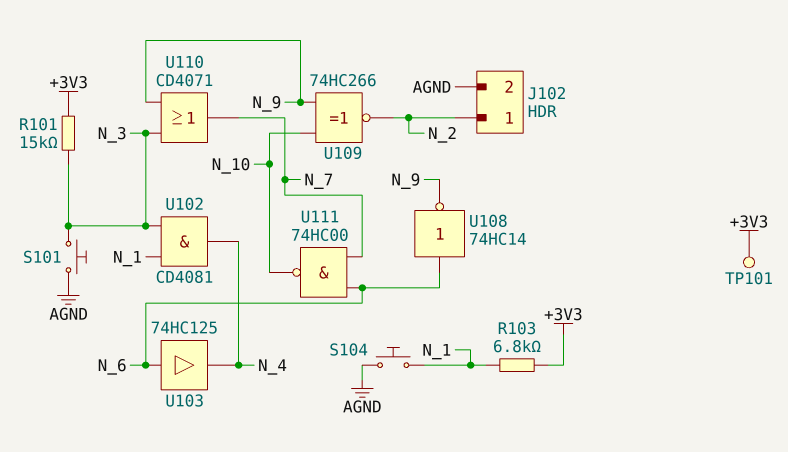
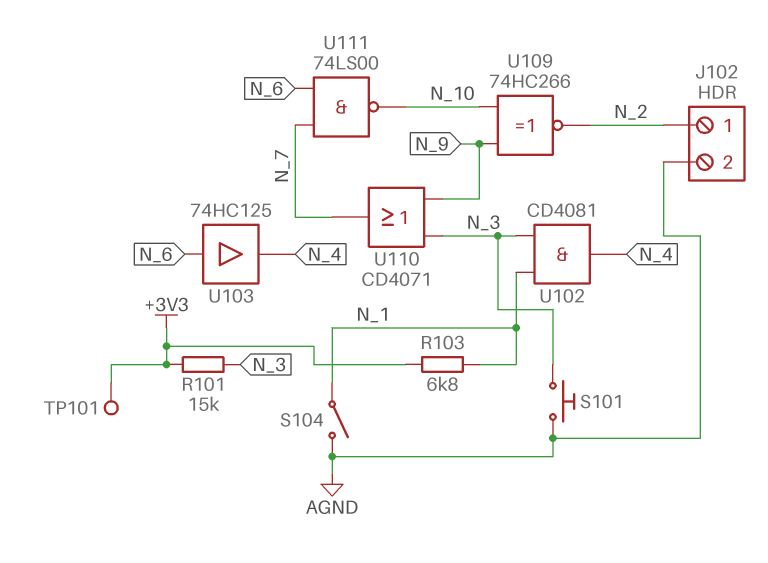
S104: button (AGND, N_1) -> switch (AGND, N_1)
U108: NOT 74HC14 (in N_6, out N_9) -> none
U111: NAND 74HC00 (in N_6, in N_7, out N_10) -> NAND 74LS00 (in N_6, in N_7, out N_10)

